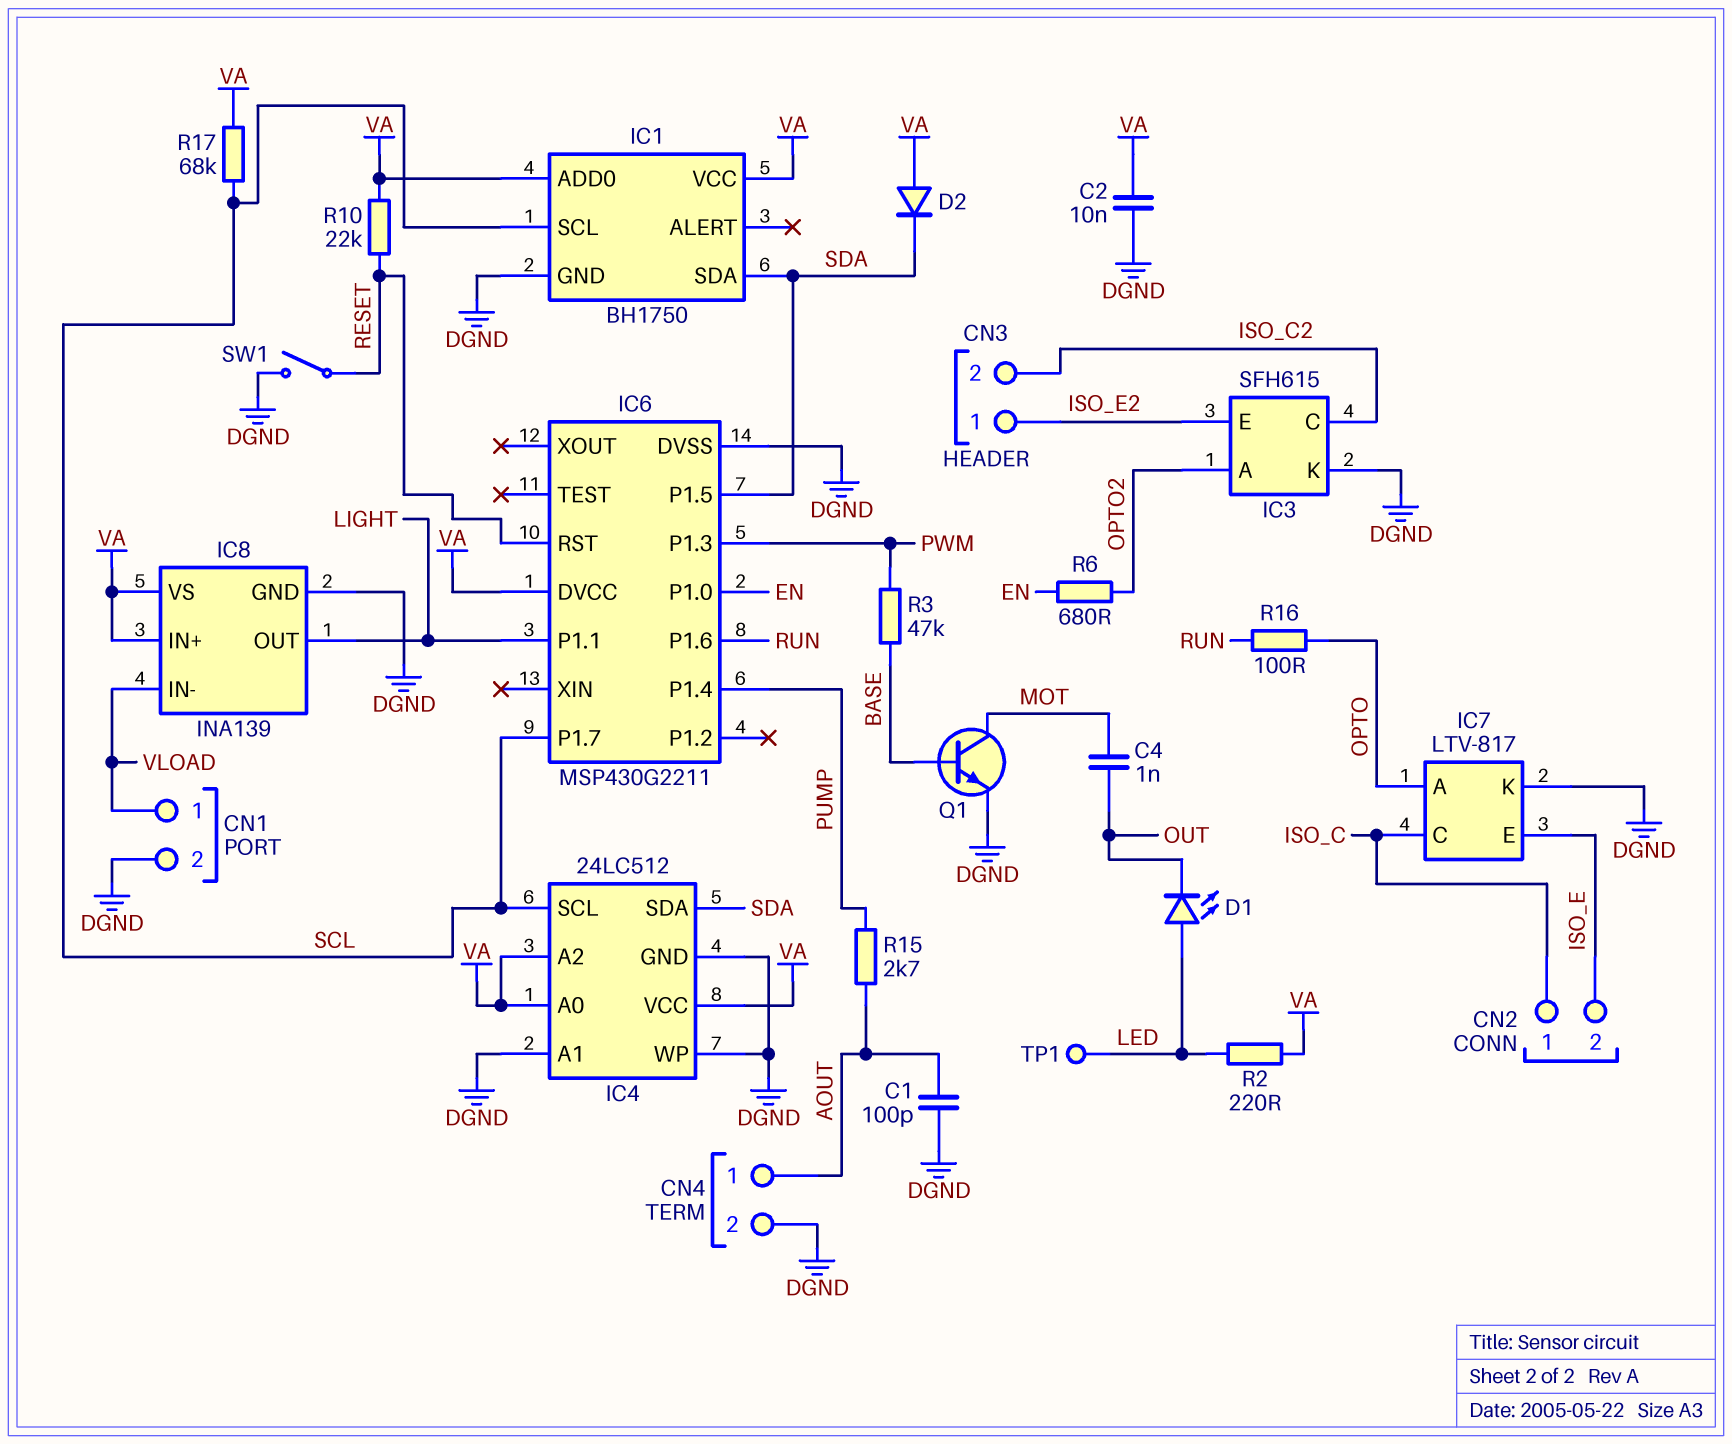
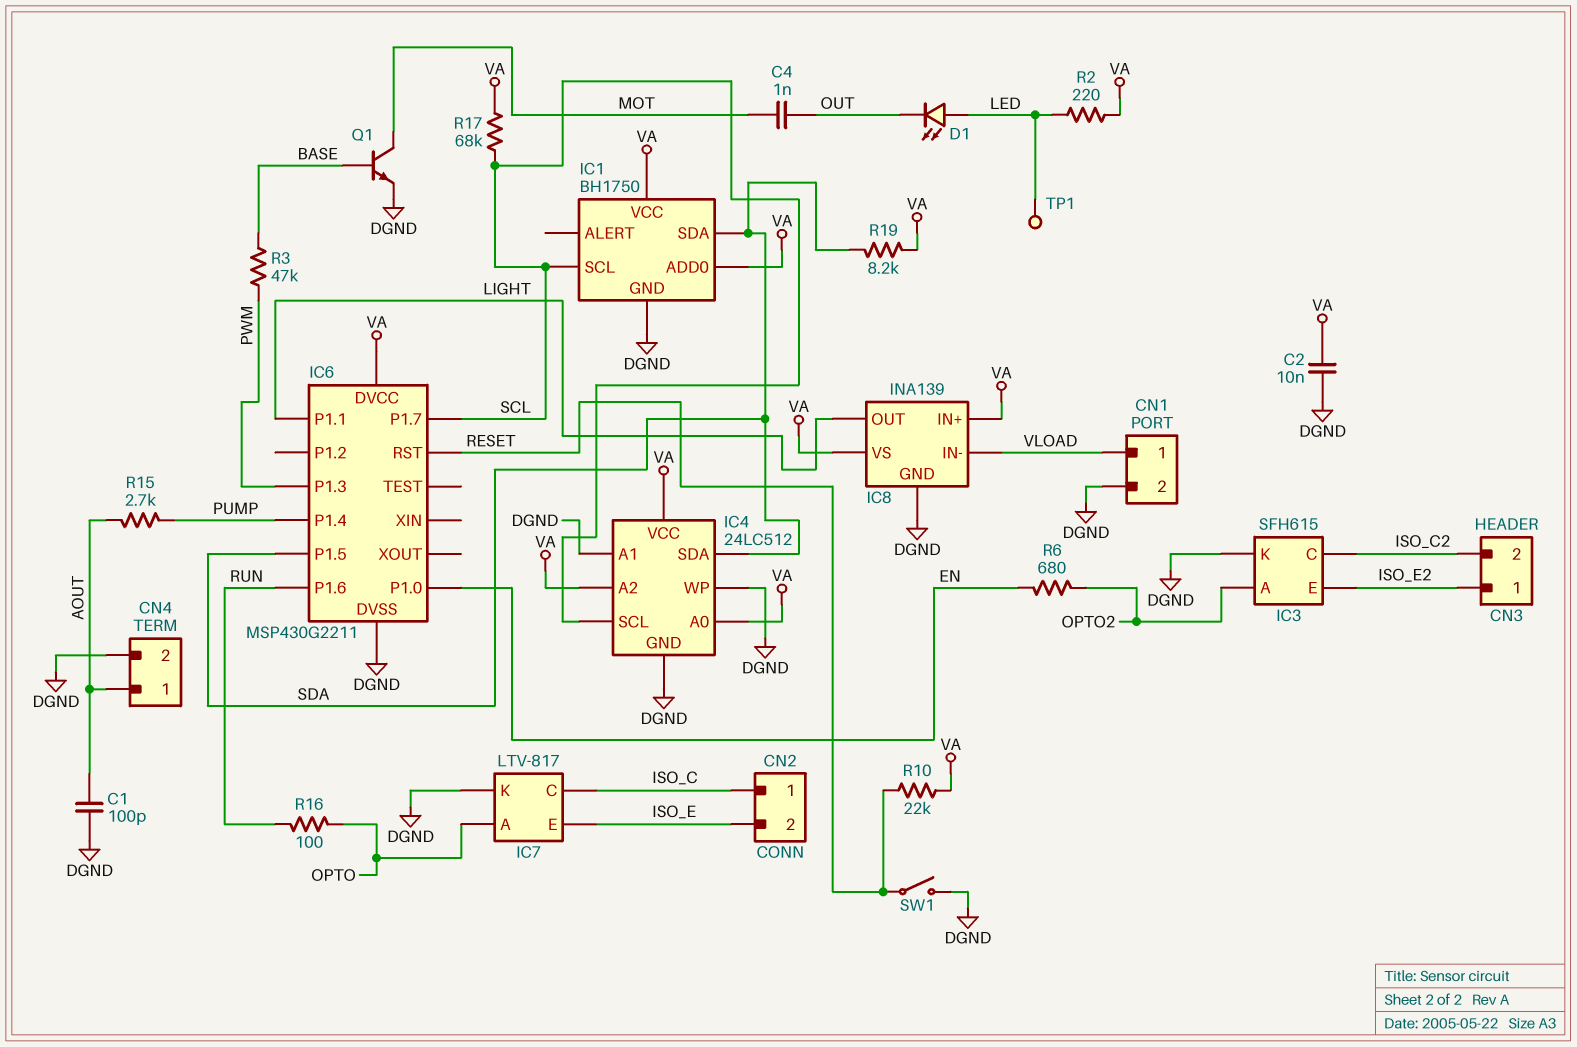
D2: diode (A VA, K SDA) -> none
R19: none -> 8.2k (SDA, VA)

